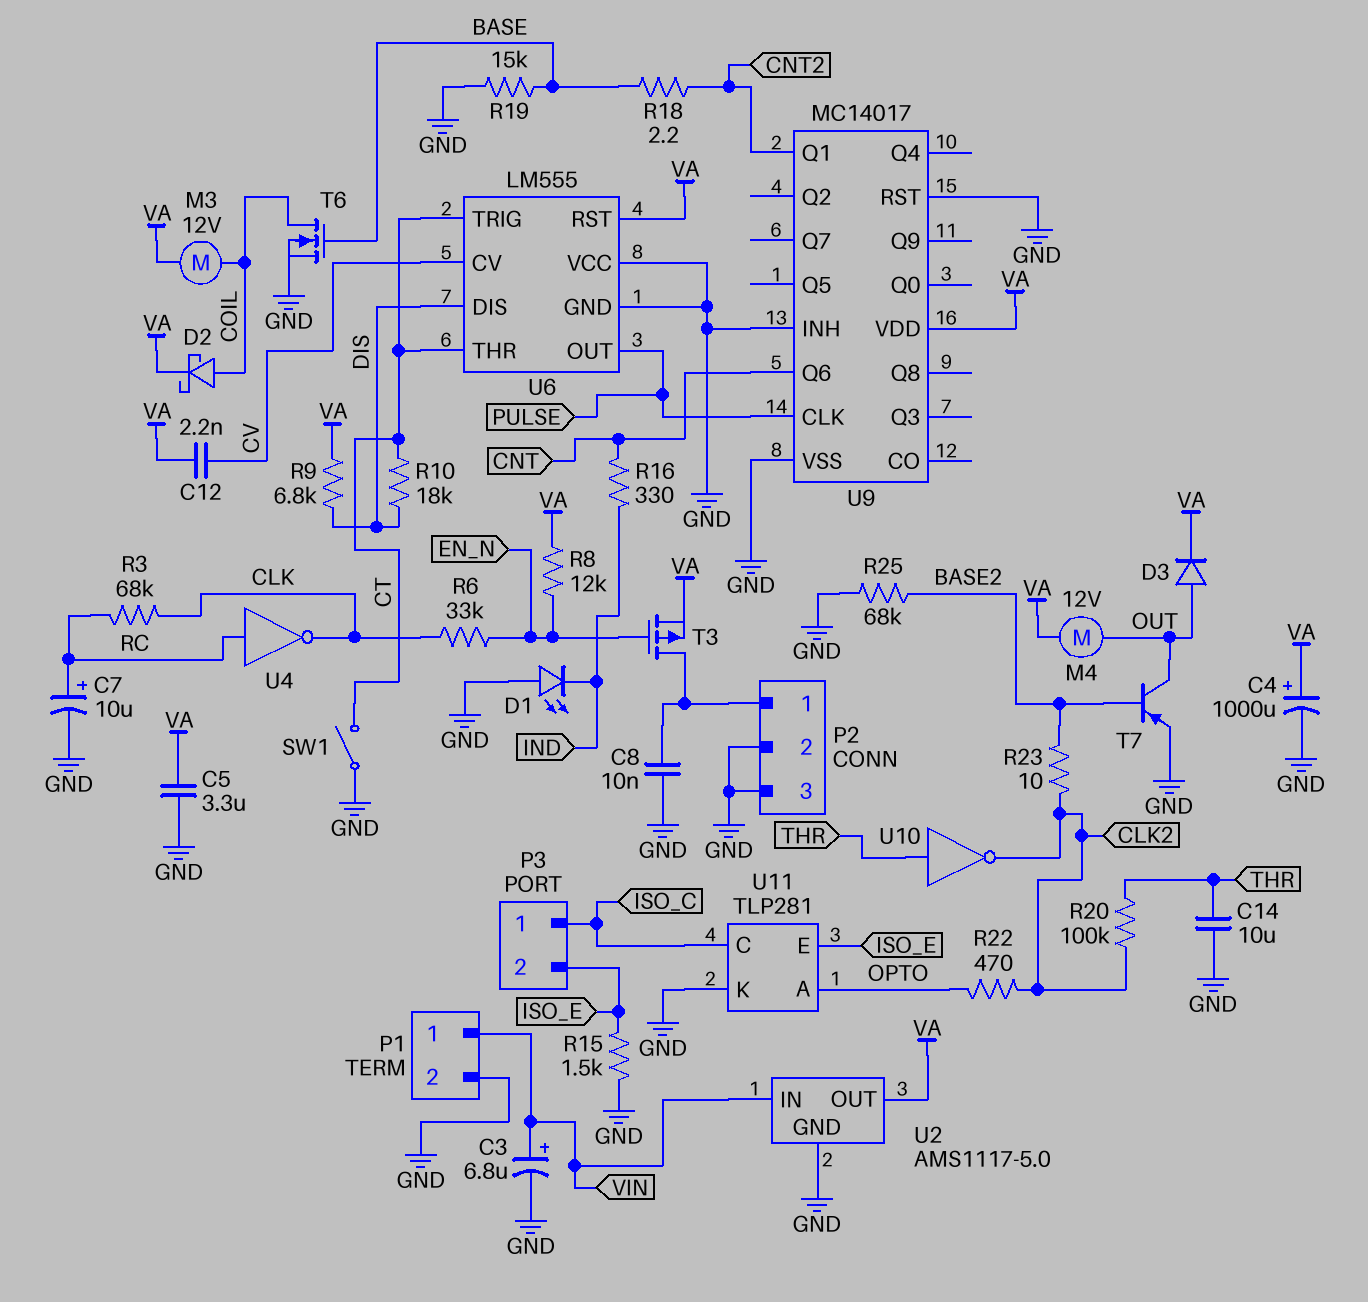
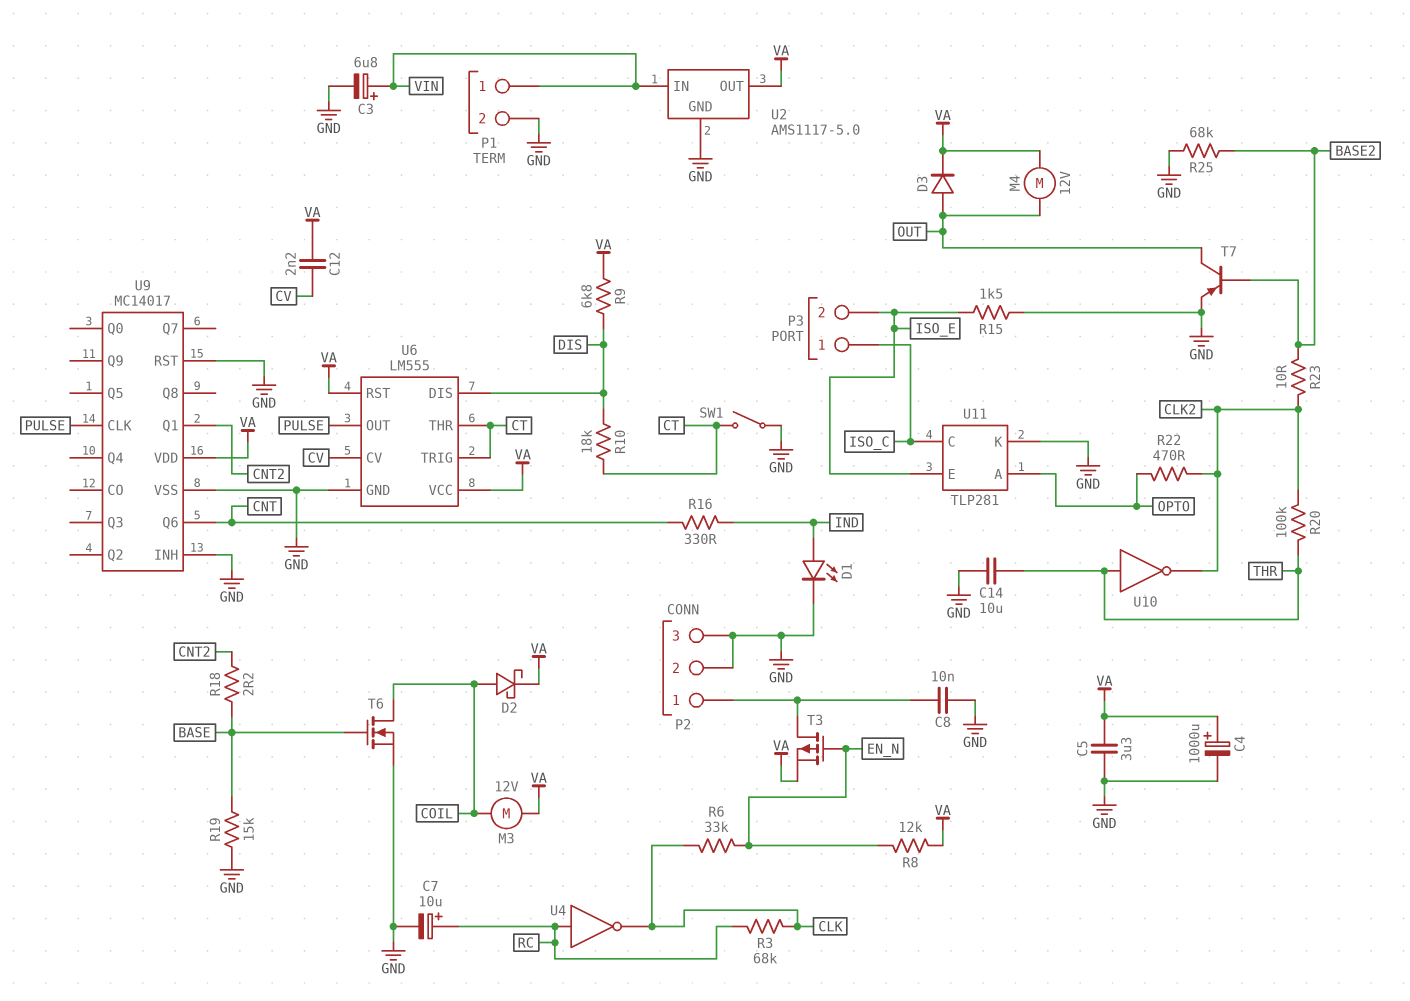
D1: LED (A GND, K IND) -> LED (A IND, K GND)
U6 pin VCC: GND -> VA

